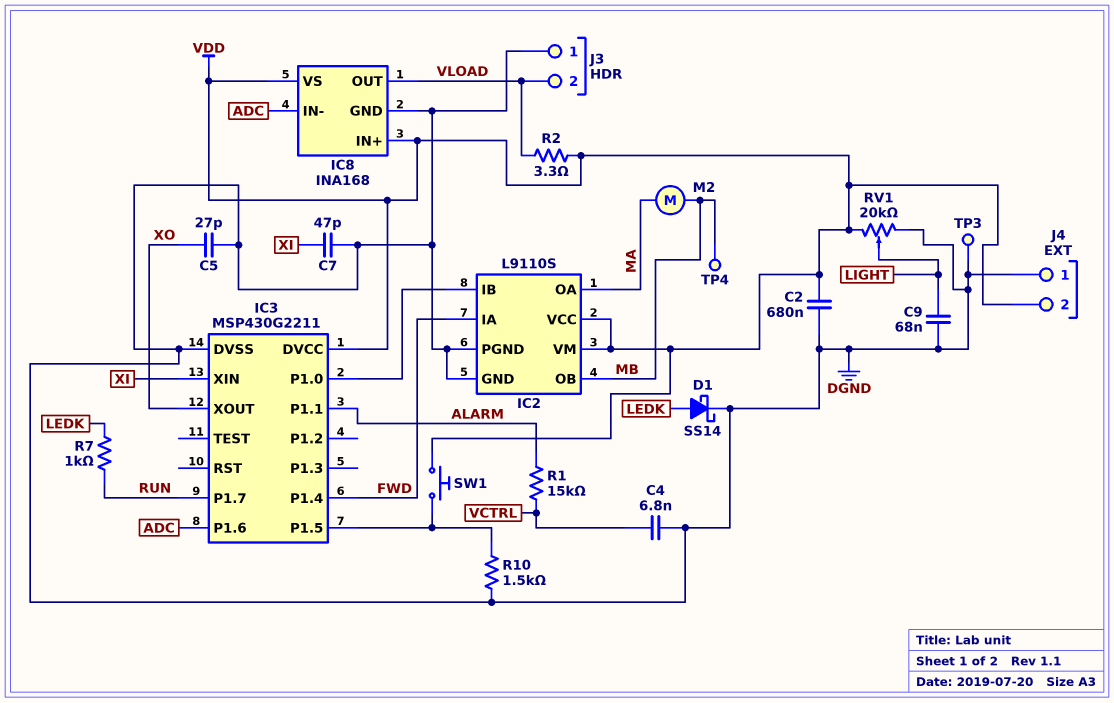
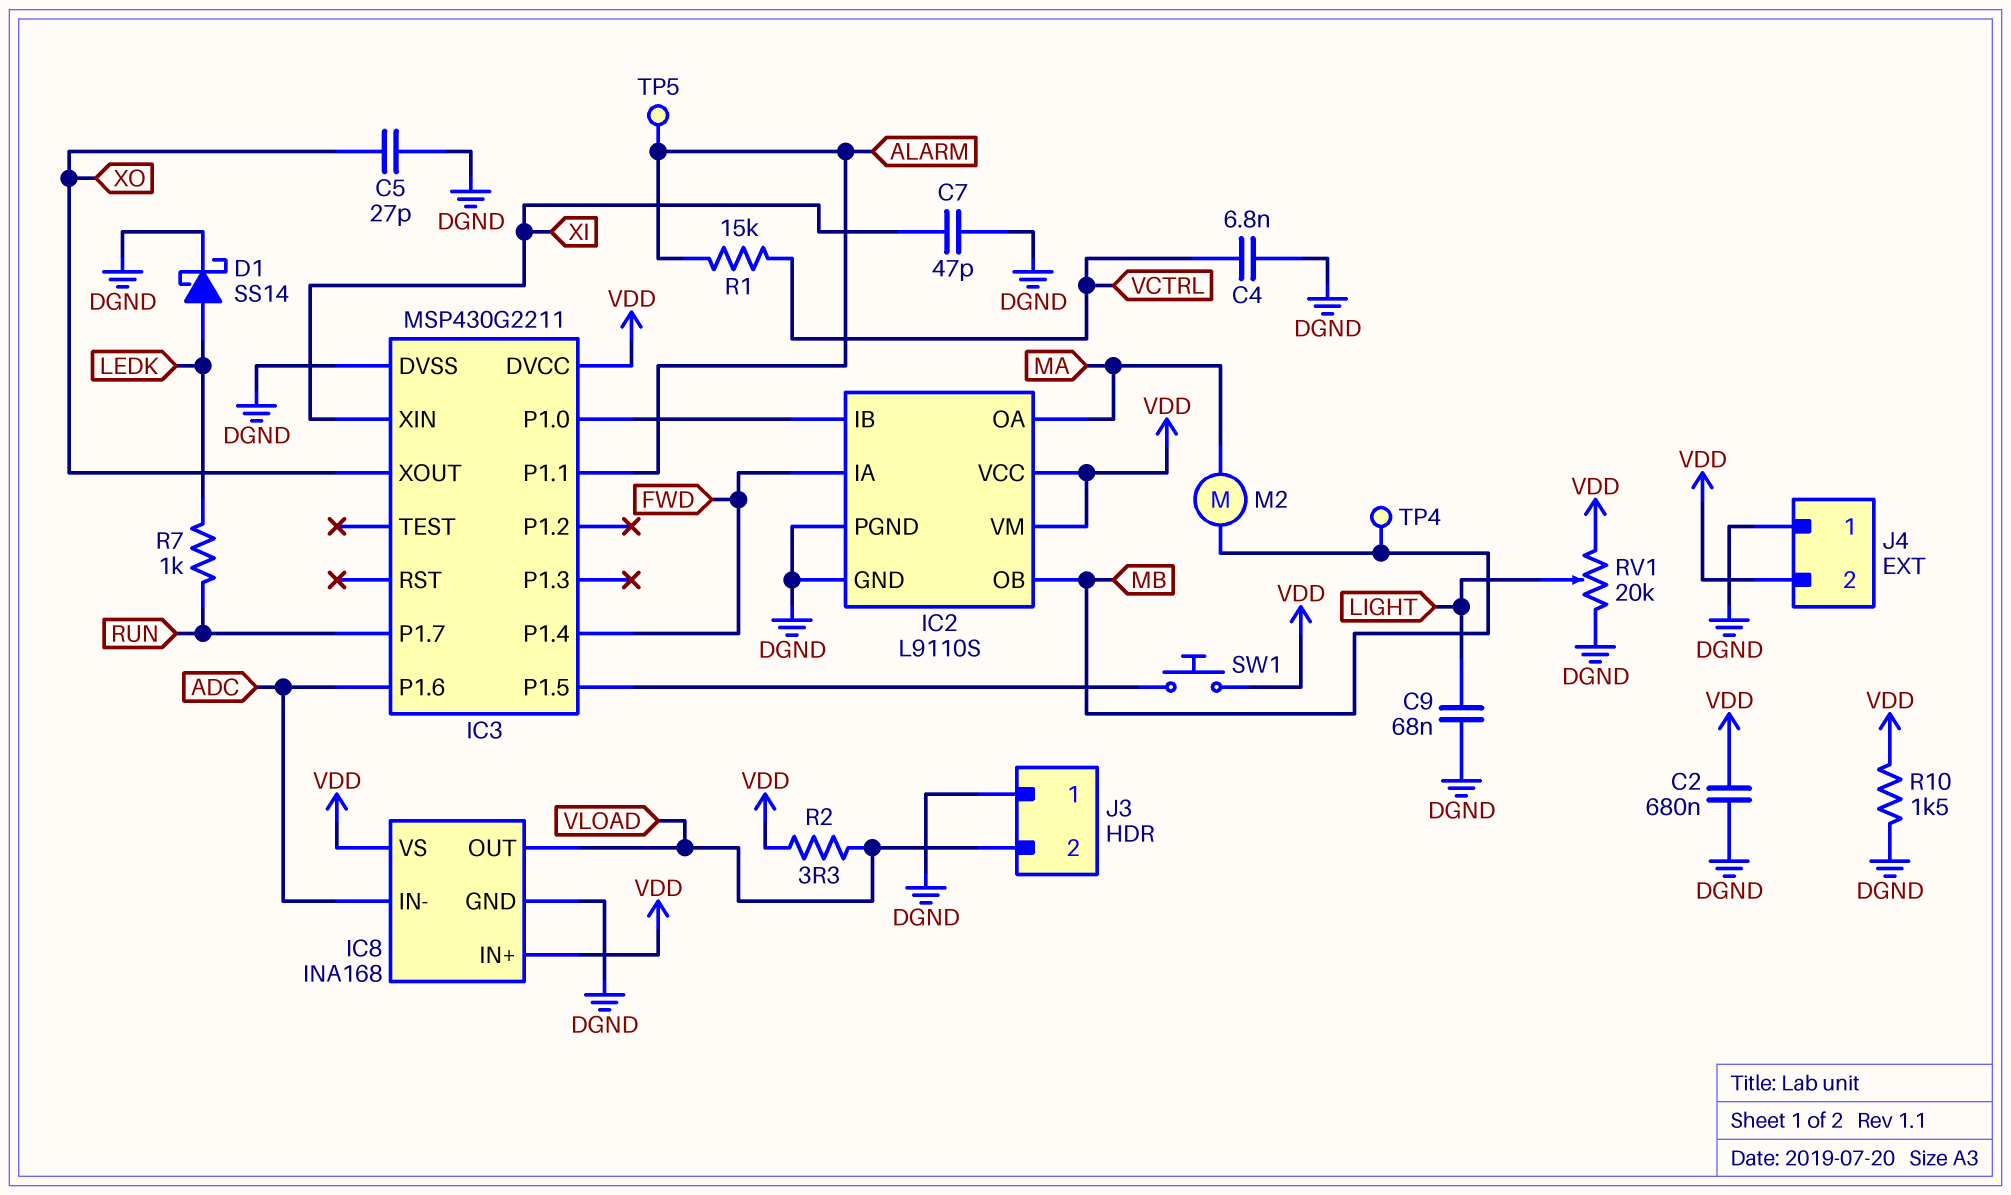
R10: 1.5k (DGND, IC3/P1.5) -> 1.5k (DGND, VDD)
TP3: test point (DGND) -> none
TP5: none -> test point (ALARM)

